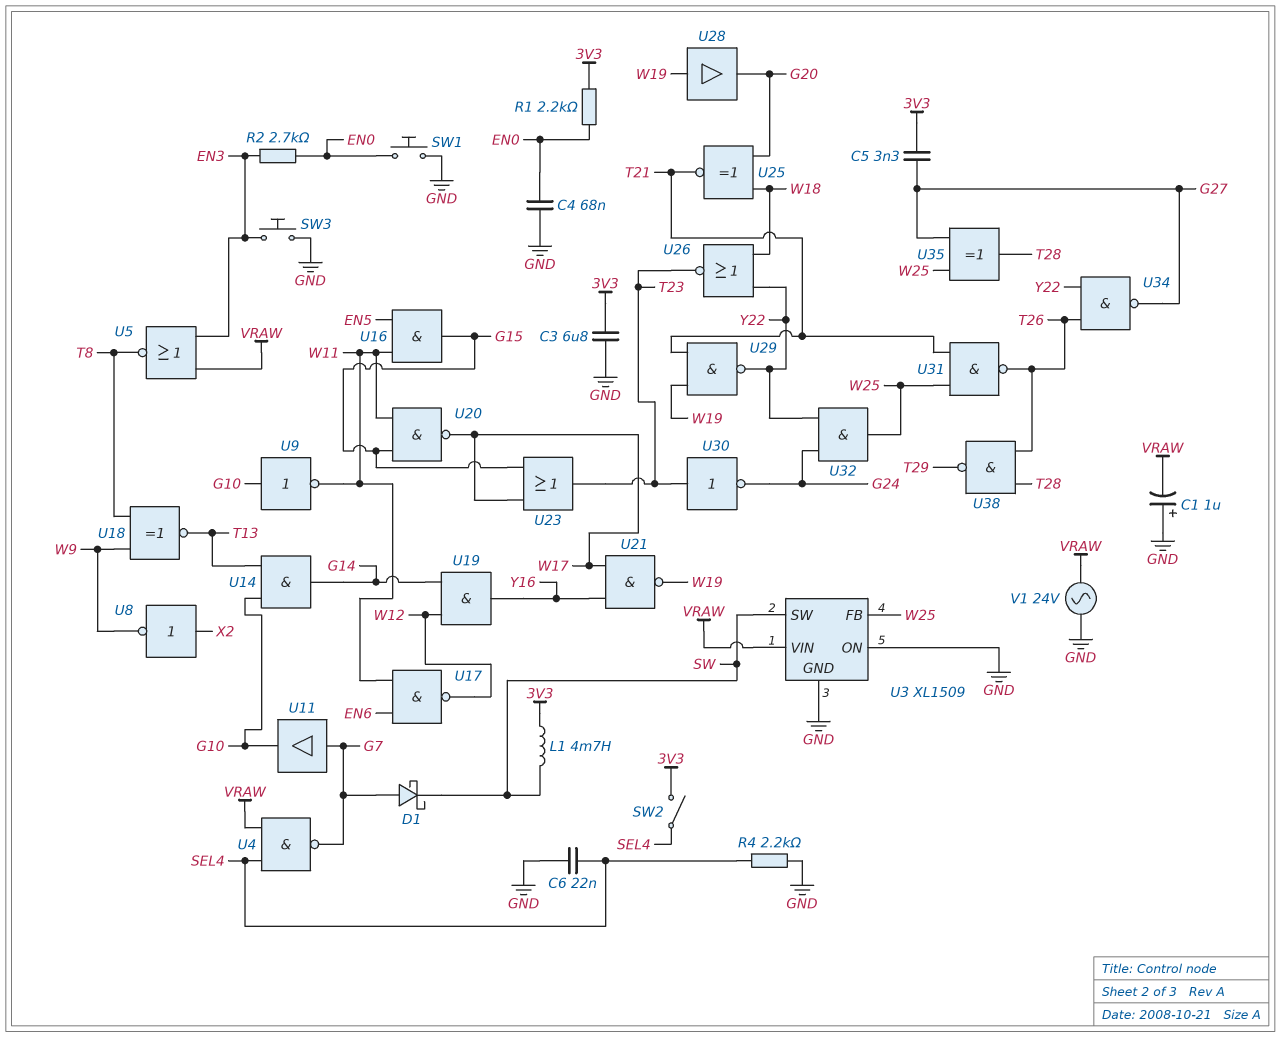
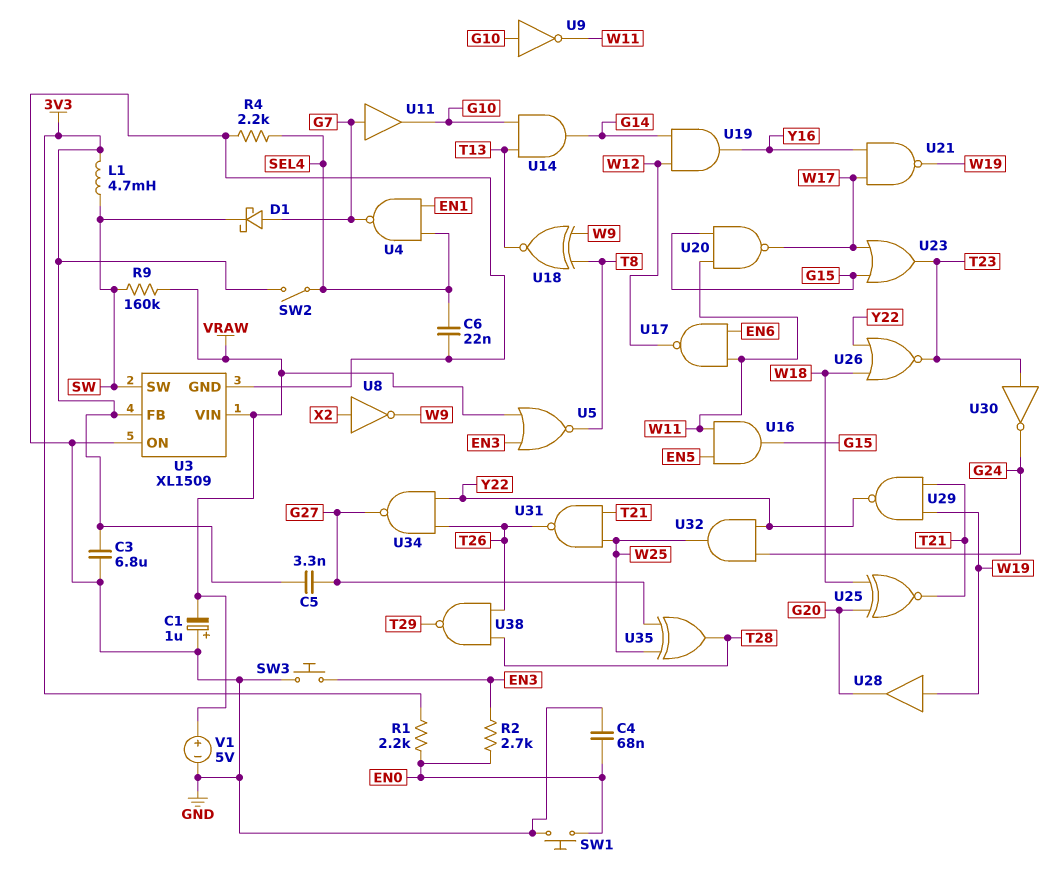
R9: none -> 160k (SW, VRAW)
U3 pin FB: W25 -> 3V3
U4: NAND (in SEL4, in VRAW, out G7) -> NAND (in EN1, in SEL4, out G7)
V1: AC 24V (GND, VRAW) -> 5V (plus VRAW, minus GND)

